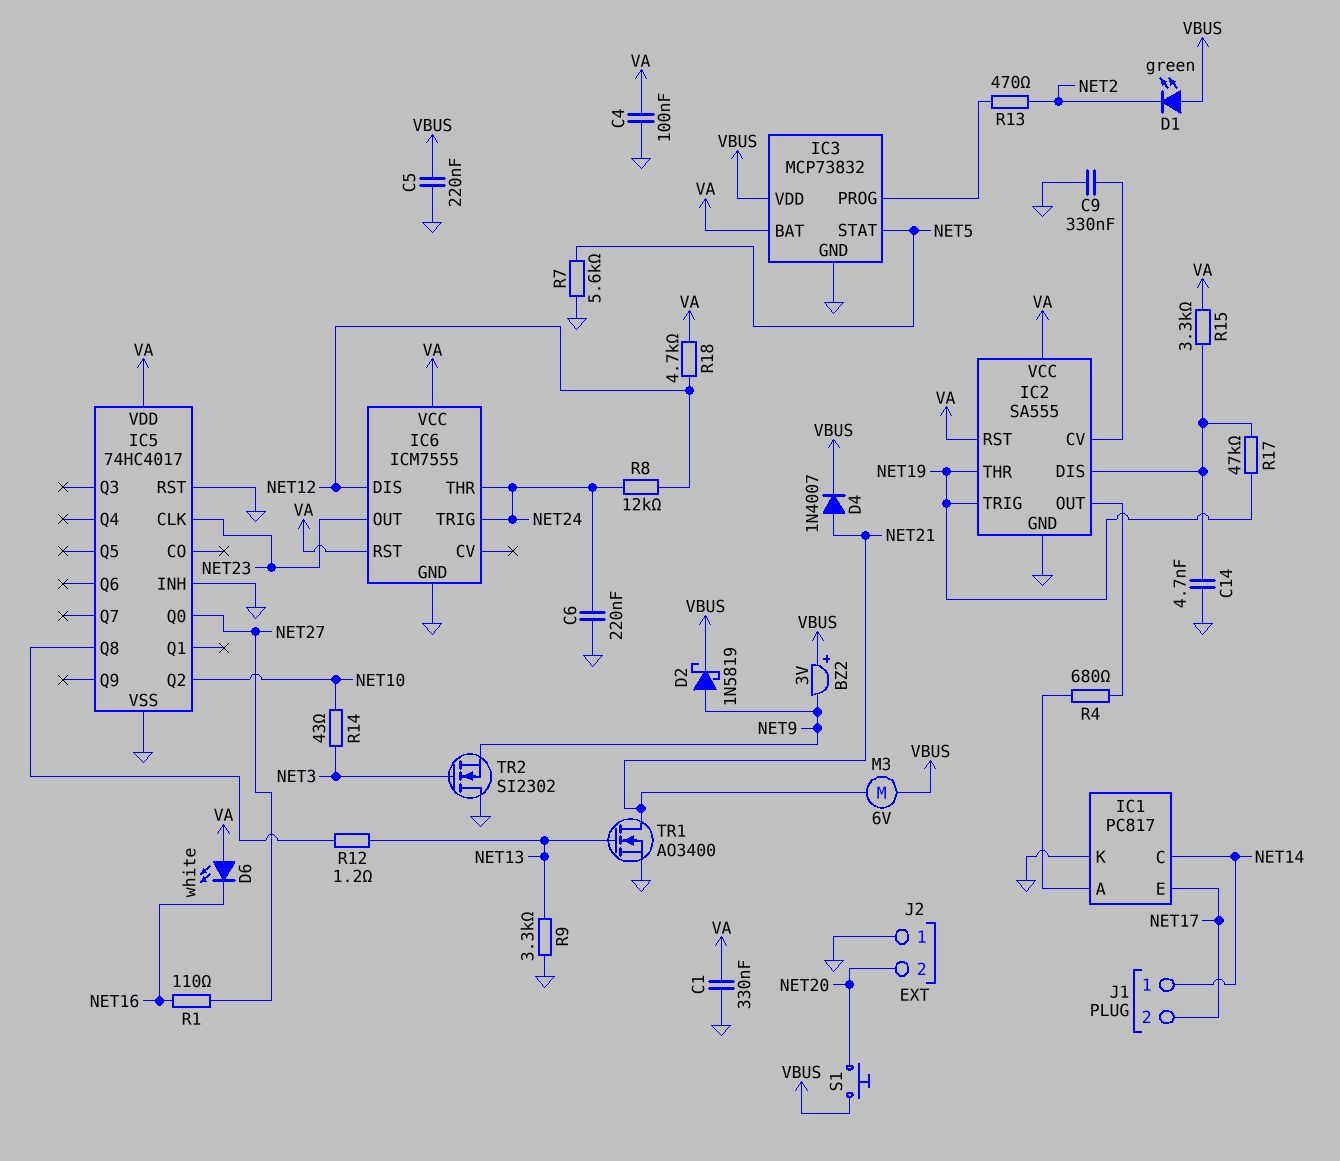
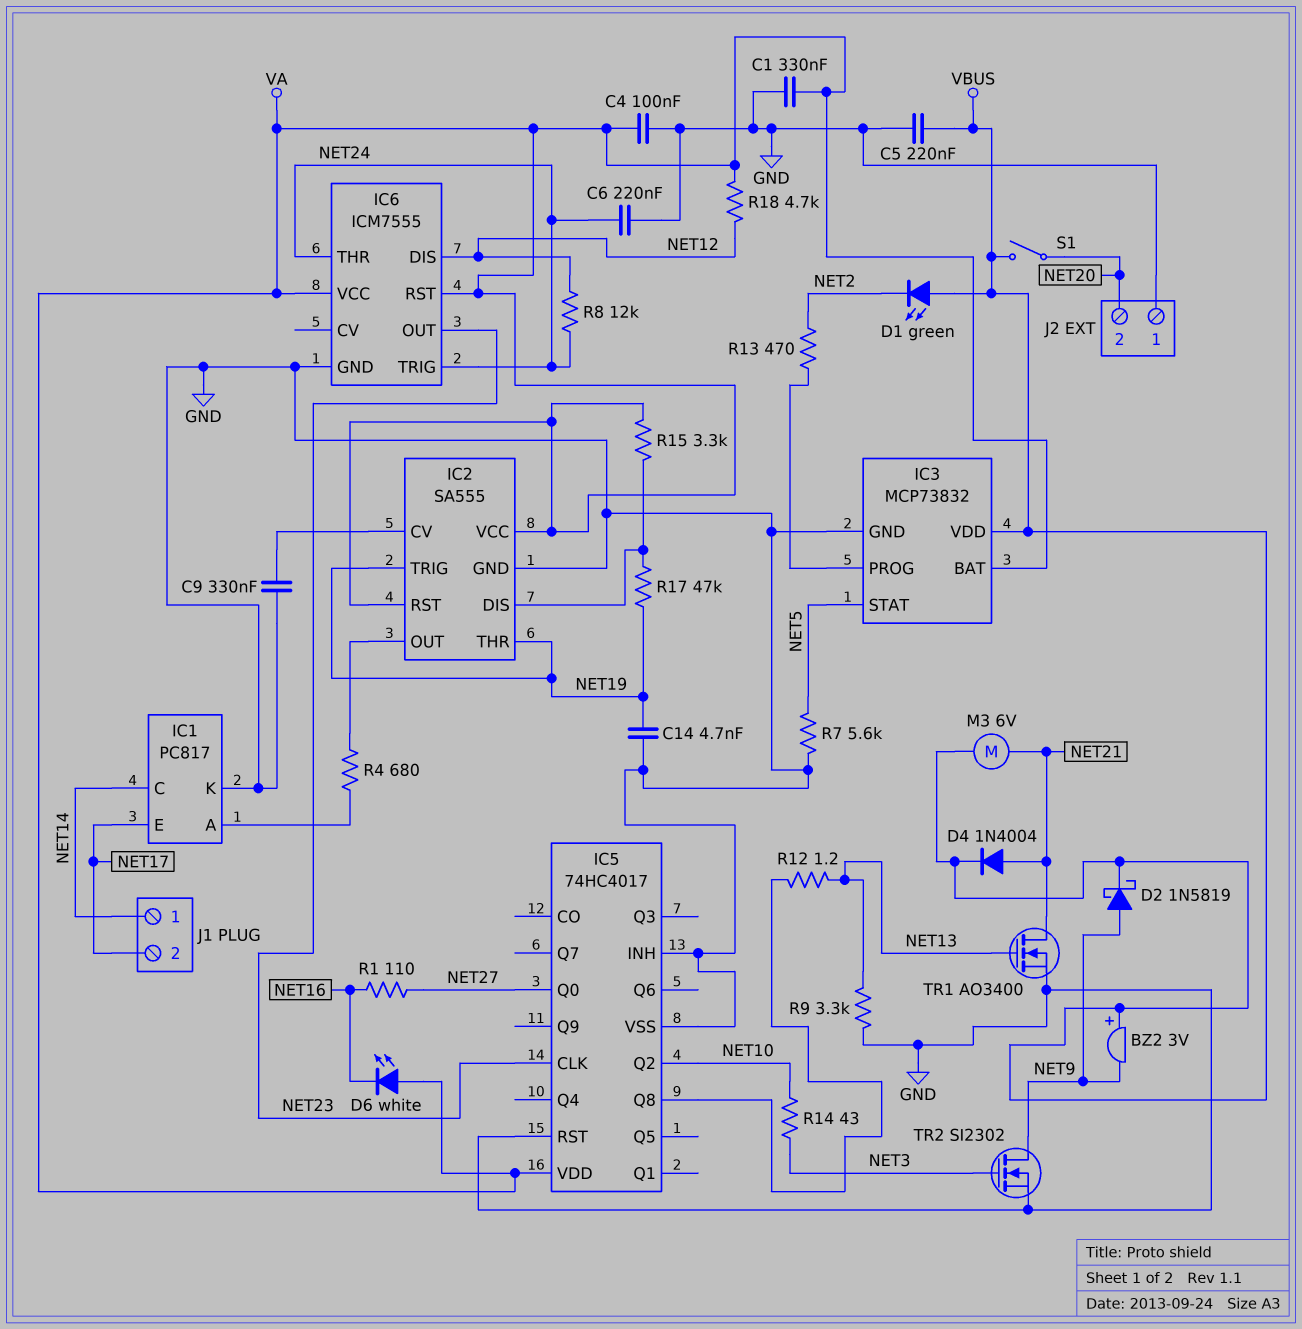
C14: 4.7nF (GND, IC2/DIS) -> 4.7nF (GND, NET19)
D4: diode 1N4007 (A NET21, K VBUS) -> diode 1N4004 (A NET21, K VBUS)
S1: button (NET20, VBUS) -> switch (NET20, VBUS)
TR2: NMOS SI2302 (G NET3, D GND, S NET9) -> NMOS SI2302 (G NET3, D NET9, S GND)

